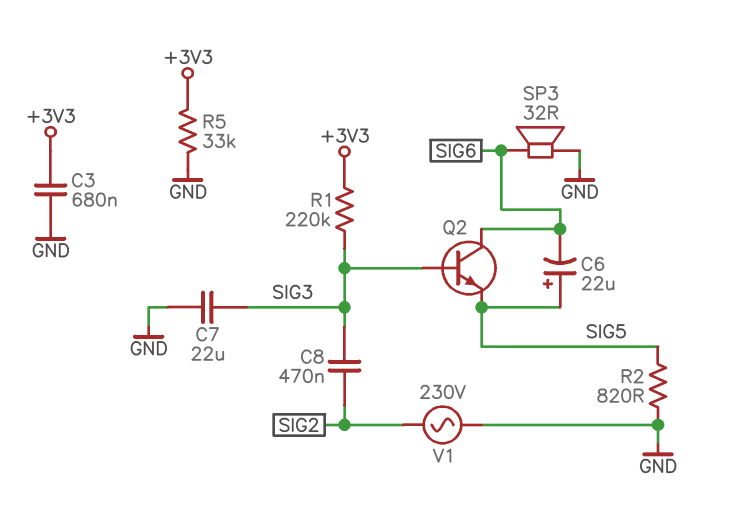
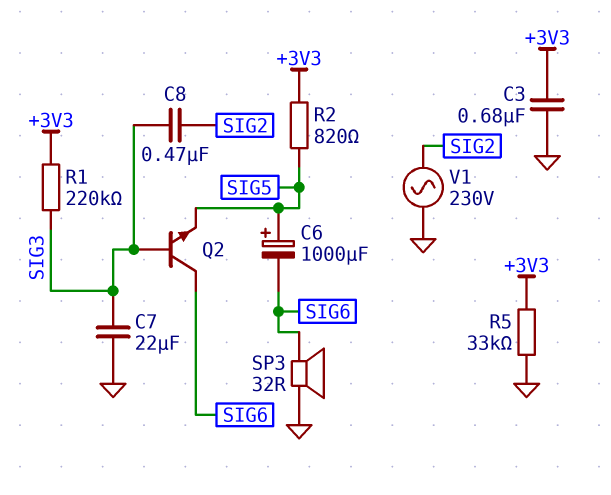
C6: 22uF (plus SIG5, minus SIG6) -> 1000uF (plus SIG5, minus SIG6)
R2: 820 (GND, SIG5) -> 820 (+3V3, SIG5)

